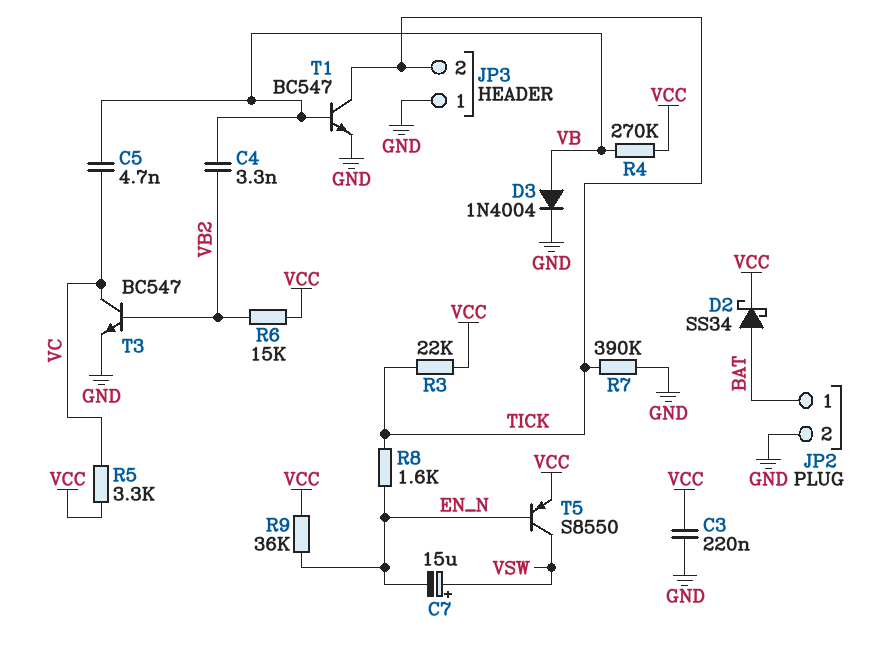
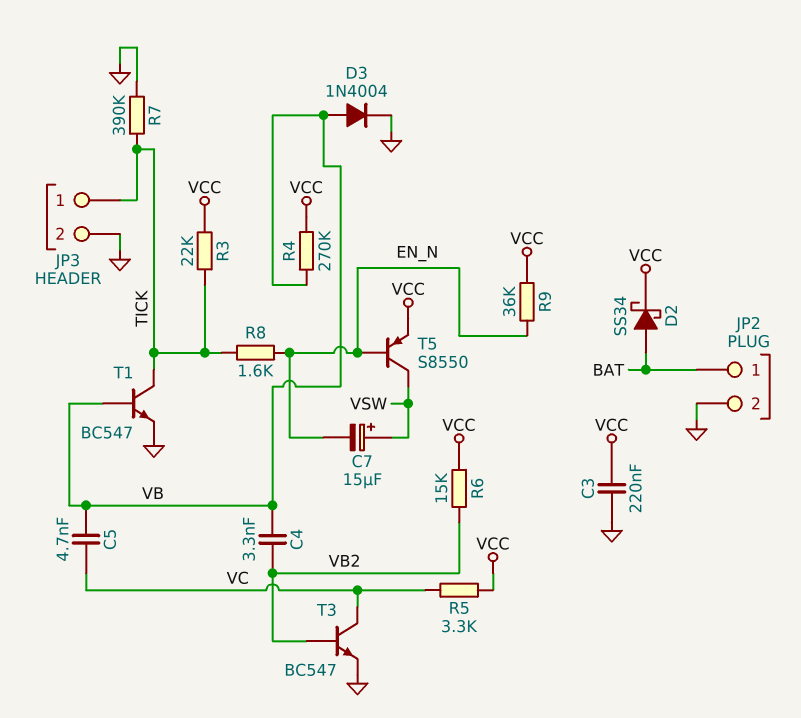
JP3 pin 1: GND -> TICK
JP3 pin 2: TICK -> GND

